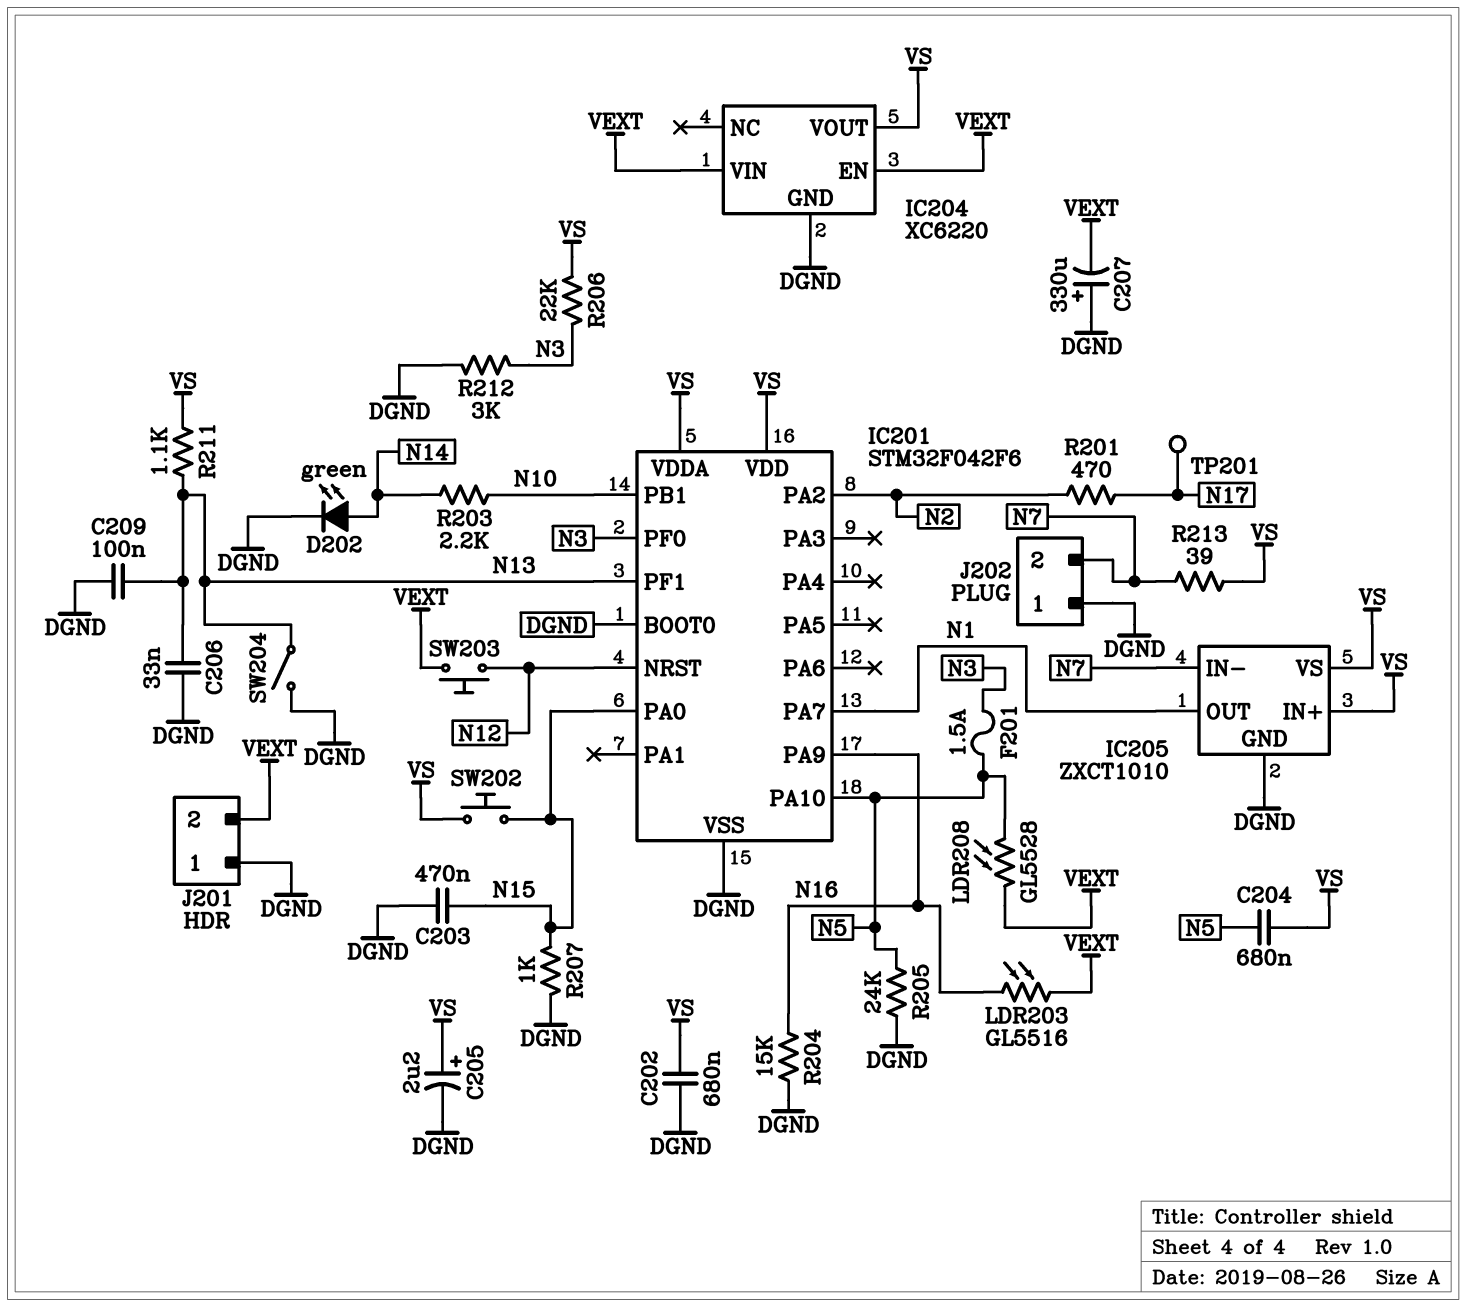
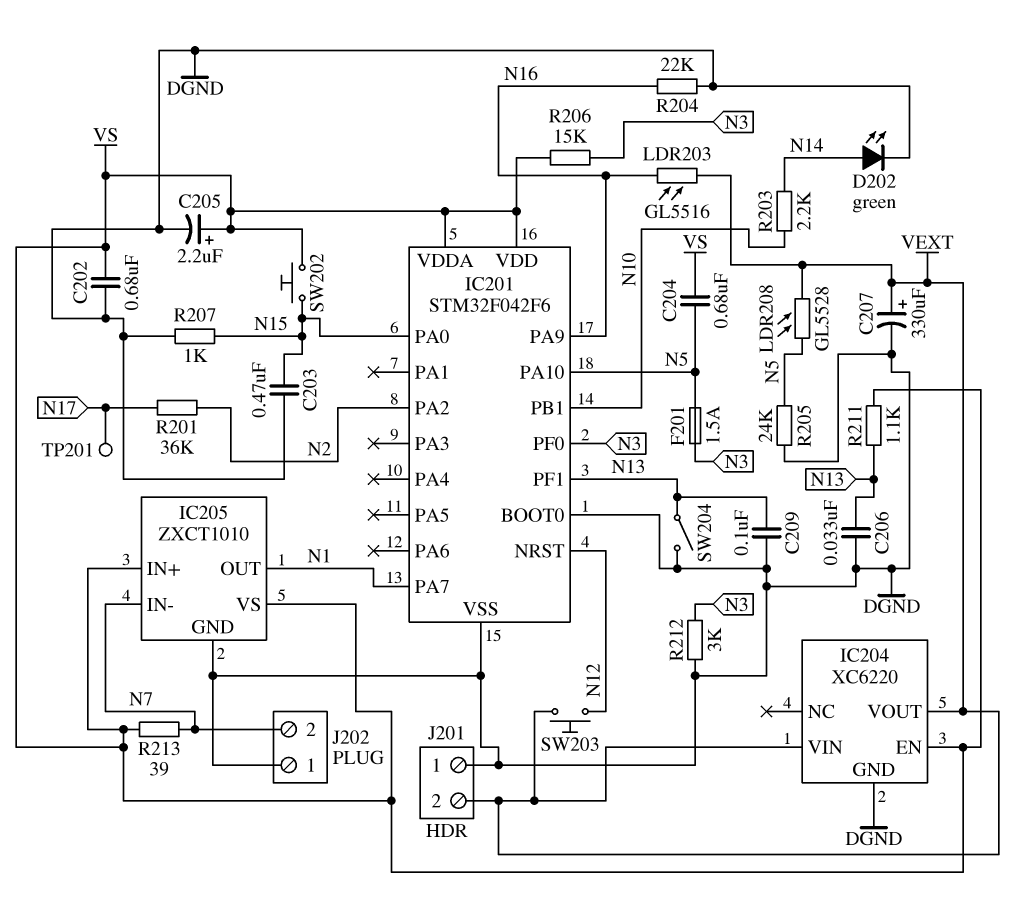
C207: 330uF (plus DGND, minus VEXT) -> 330uF (plus VEXT, minus DGND)
IC204 pin EN: VEXT -> VS
IC204 pin VOUT: VS -> VEXT
R201: 470 (N2, N17) -> 36k (N2, N17)
R204: 15k (DGND, N16) -> 22k (DGND, N16)
R206: 22k (N3, VS) -> 15k (N3, VS)

